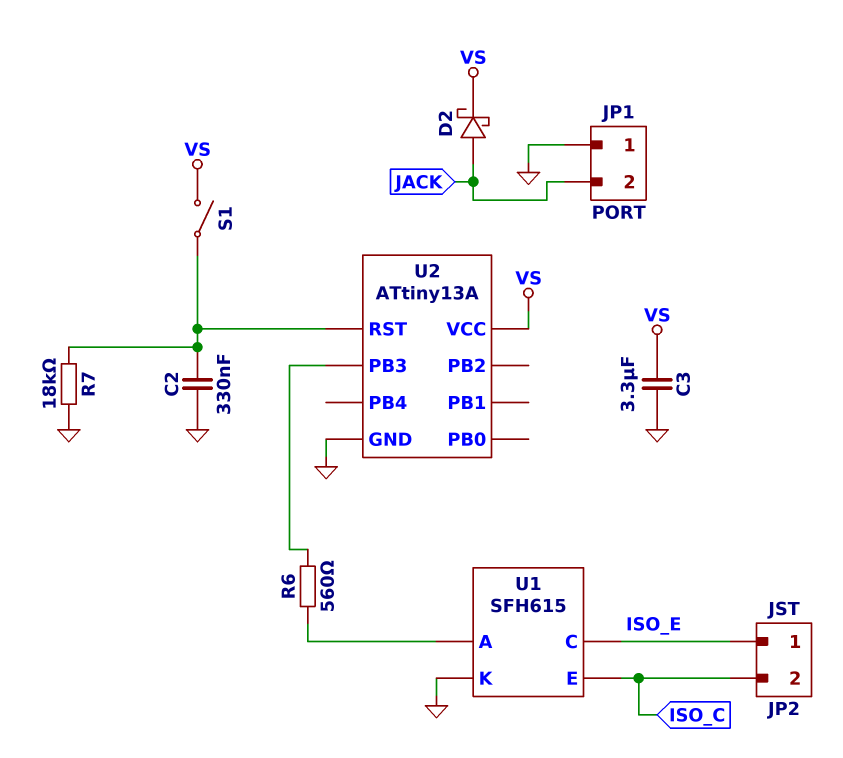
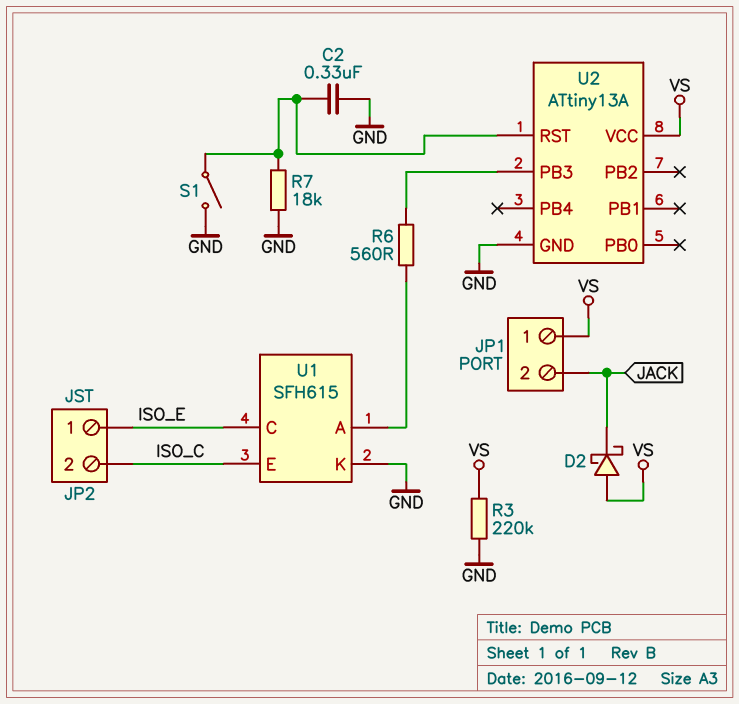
C3: 3.3uF (GND, VS) -> none
D2: schottky (A JACK, K VS) -> schottky (A VS, K JACK)
JP1 pin 1: GND -> VS
R3: none -> 220k (GND, VS)
S1: switch (U2/RST, VS) -> switch (GND, U2/RST)

